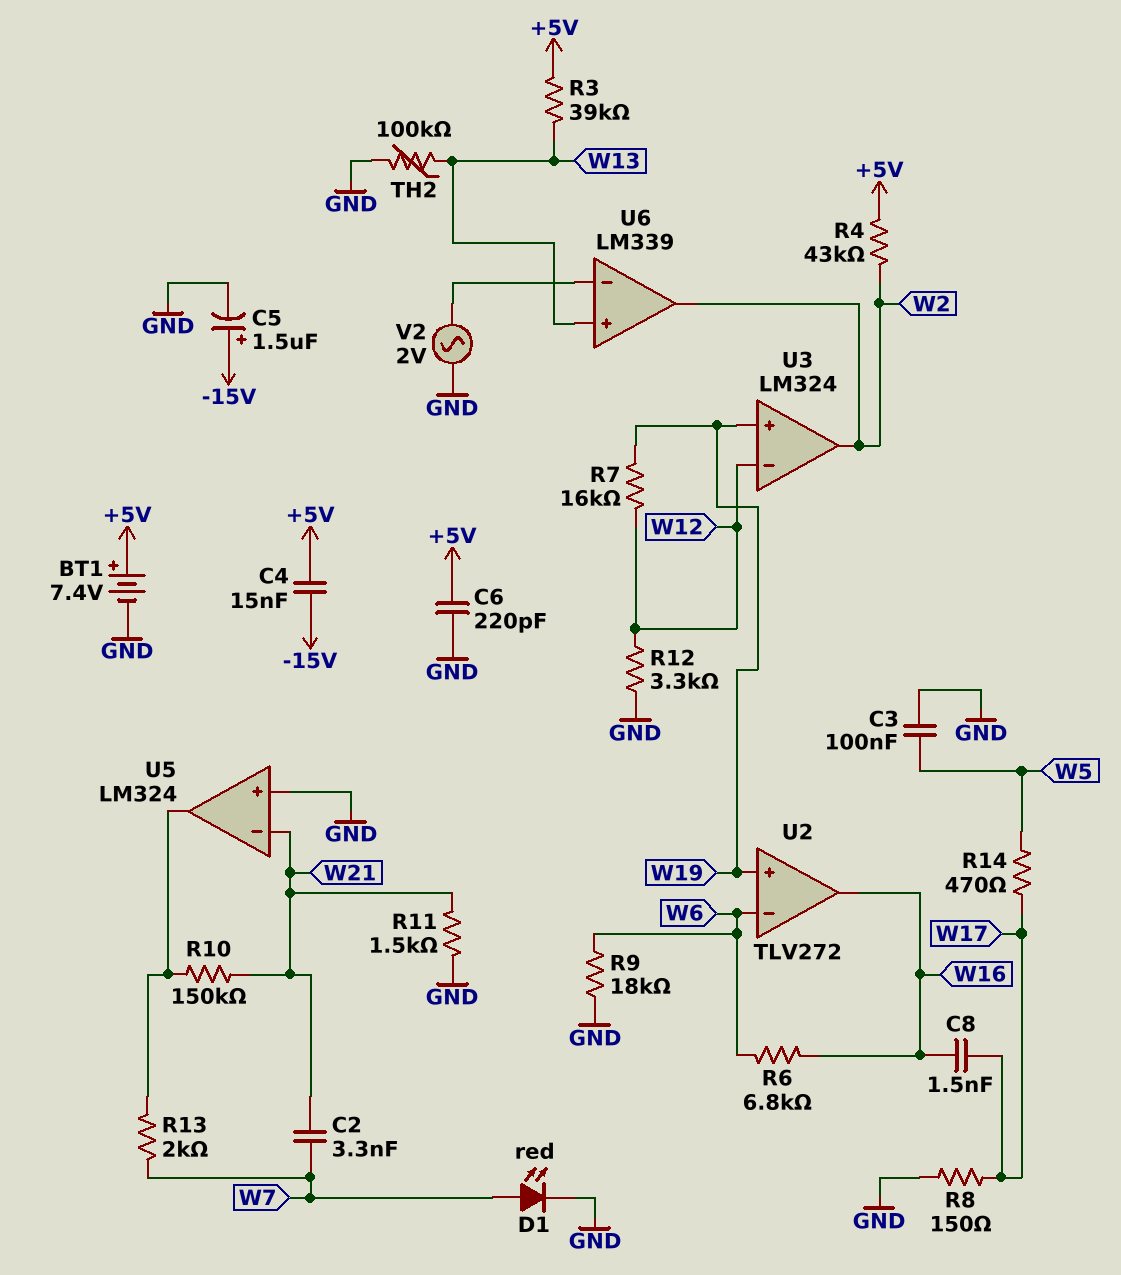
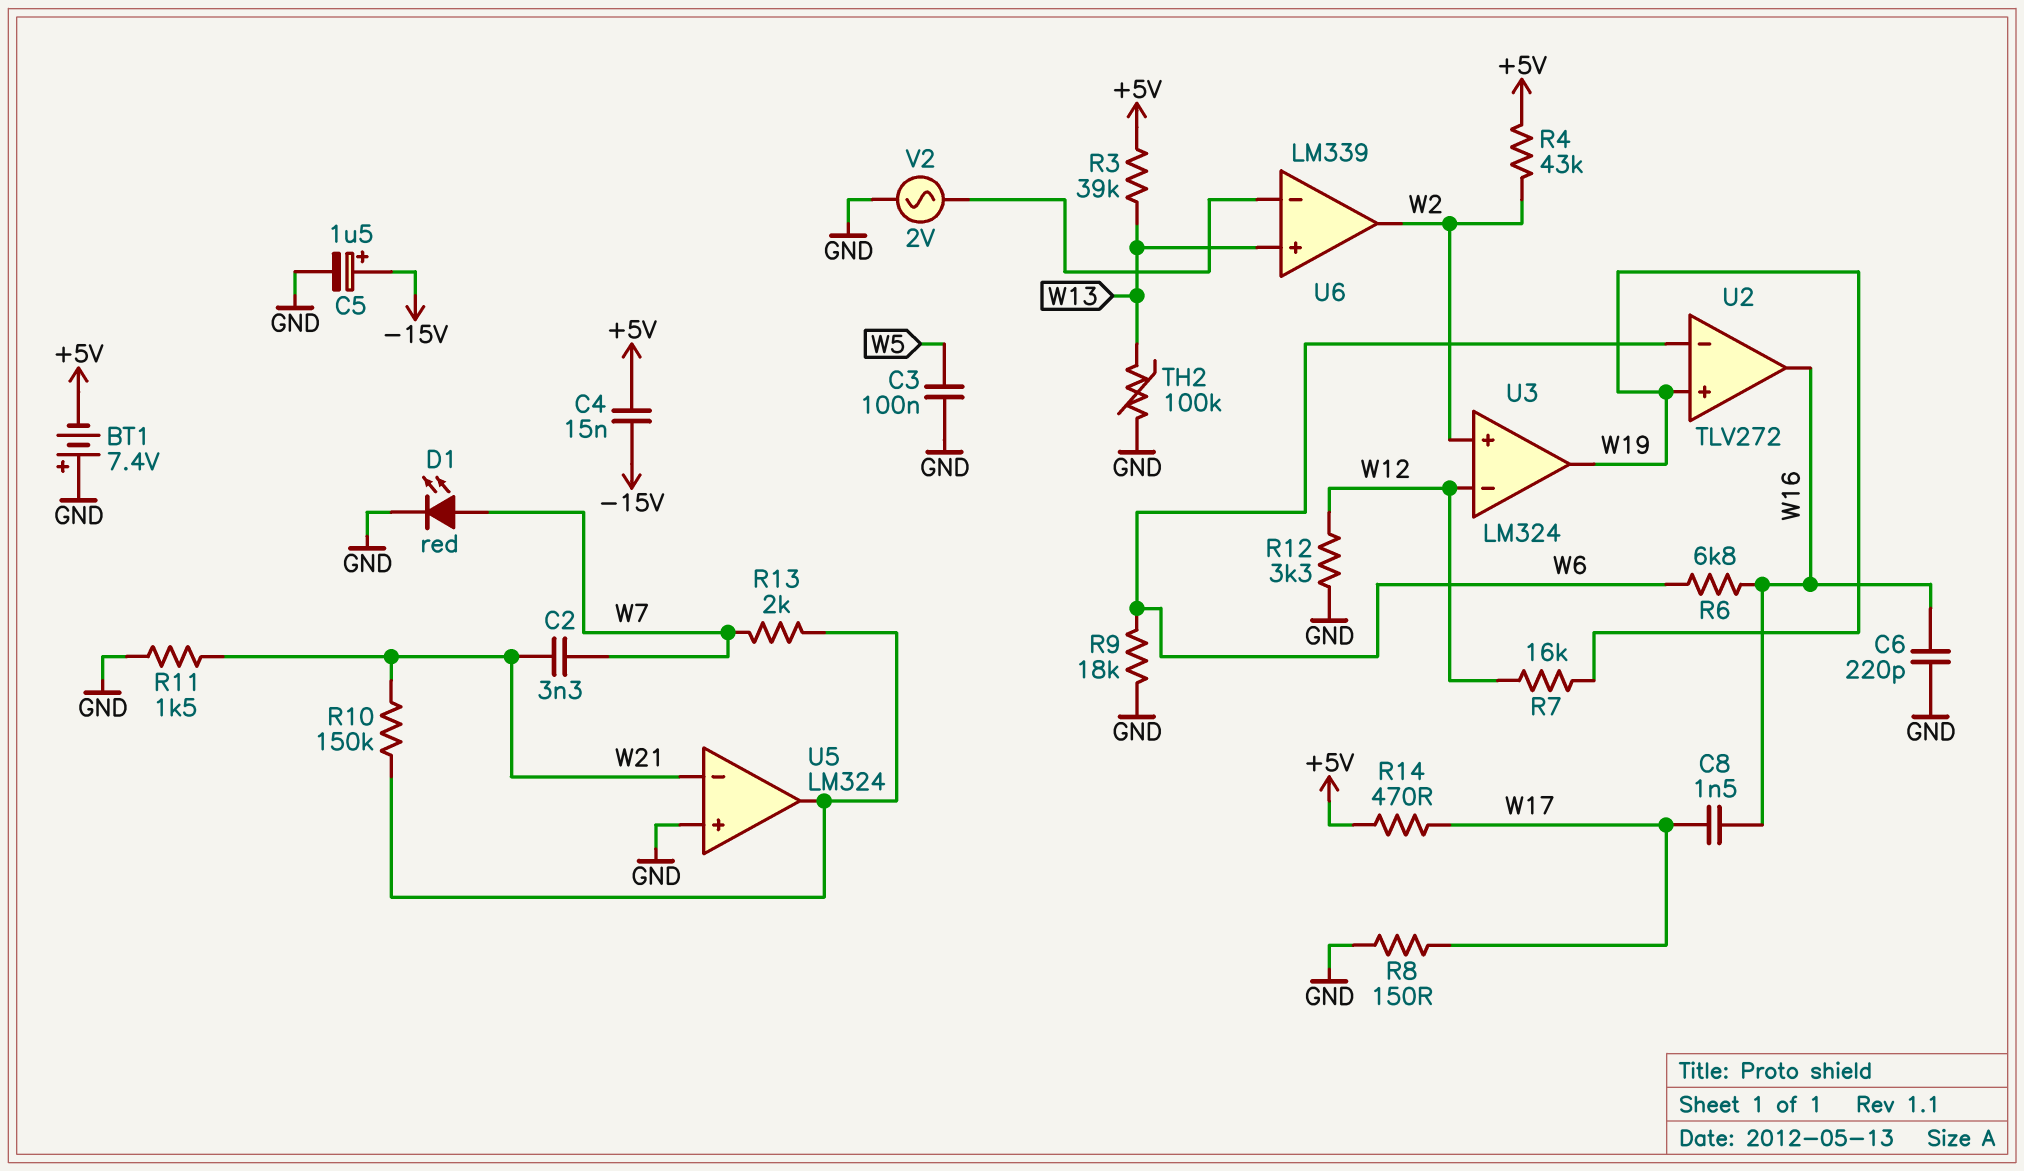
BT1: 7.4V (plus +5V, minus GND) -> 7.4V (plus GND, minus +5V)
C6: 220pF (+5V, GND) -> 220pF (GND, W16)
R14: 470 (W5, W17) -> 470 (+5V, W17)
U3 pin in+: W19 -> W2
U3 pin out: W2 -> W19

